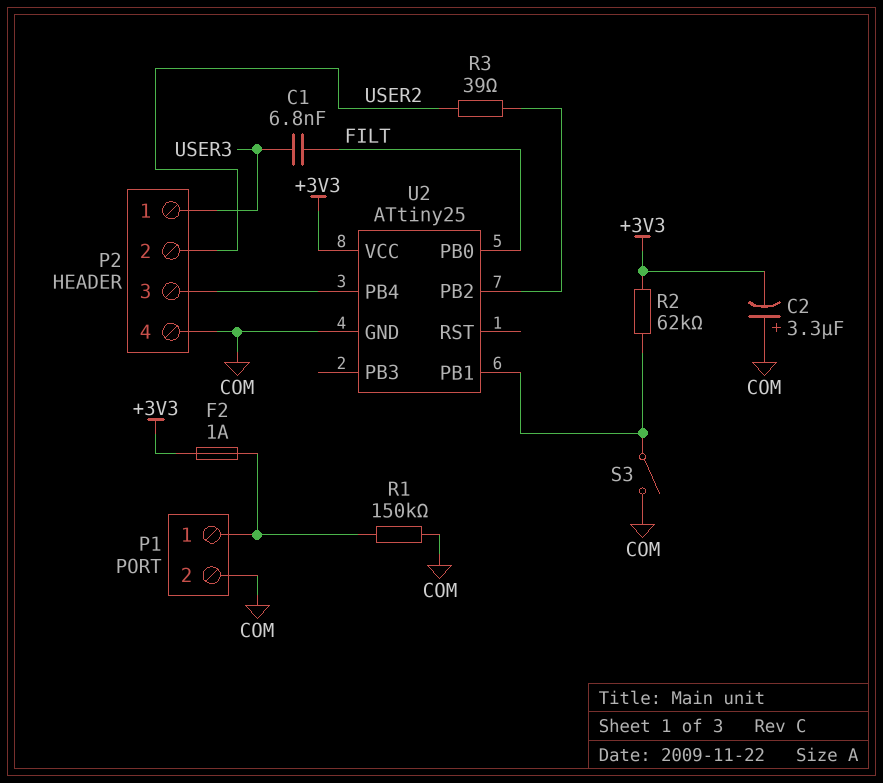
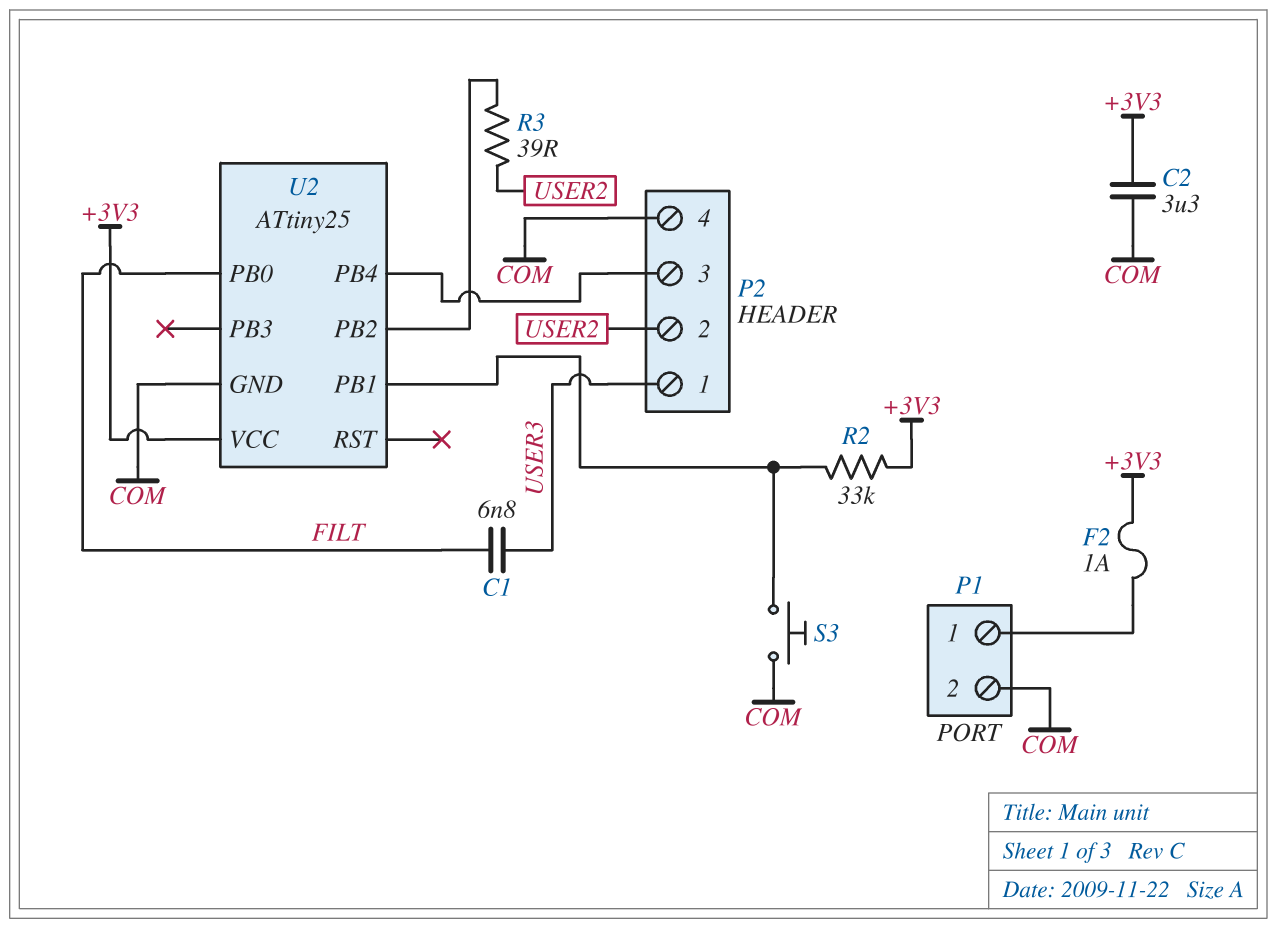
C2: 3.3uF (plus COM, minus +3V3) -> 3.3uF (+3V3, COM)
R1: 150k (COM, P1/1) -> none
R2: 62k (+3V3, U2/PB1) -> 33k (+3V3, U2/PB1)
S3: switch (COM, U2/PB1) -> button (COM, U2/PB1)

